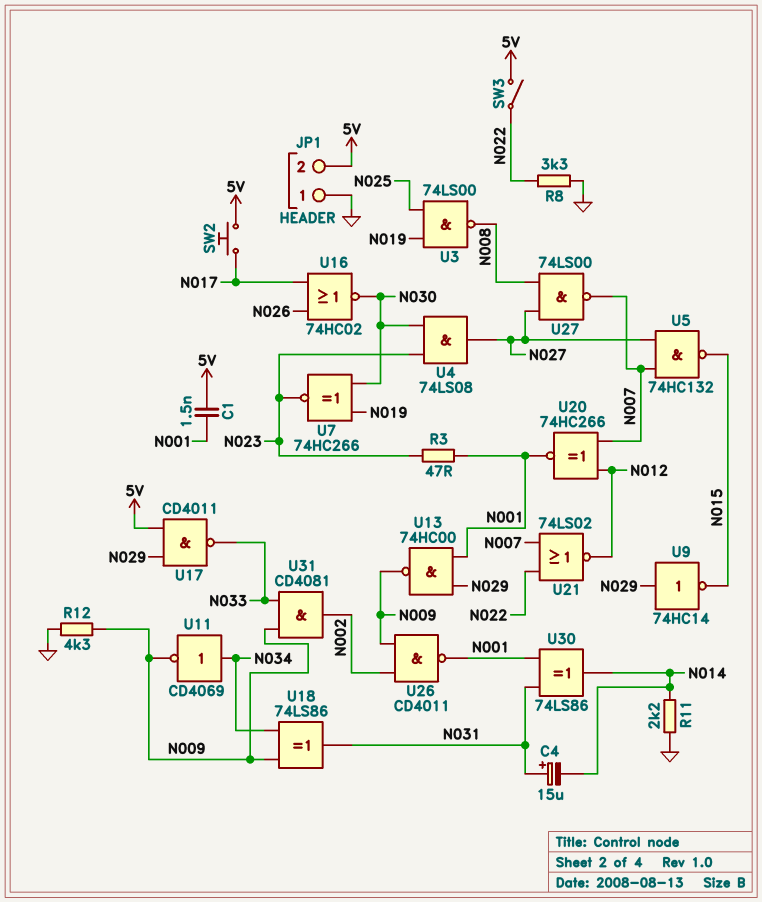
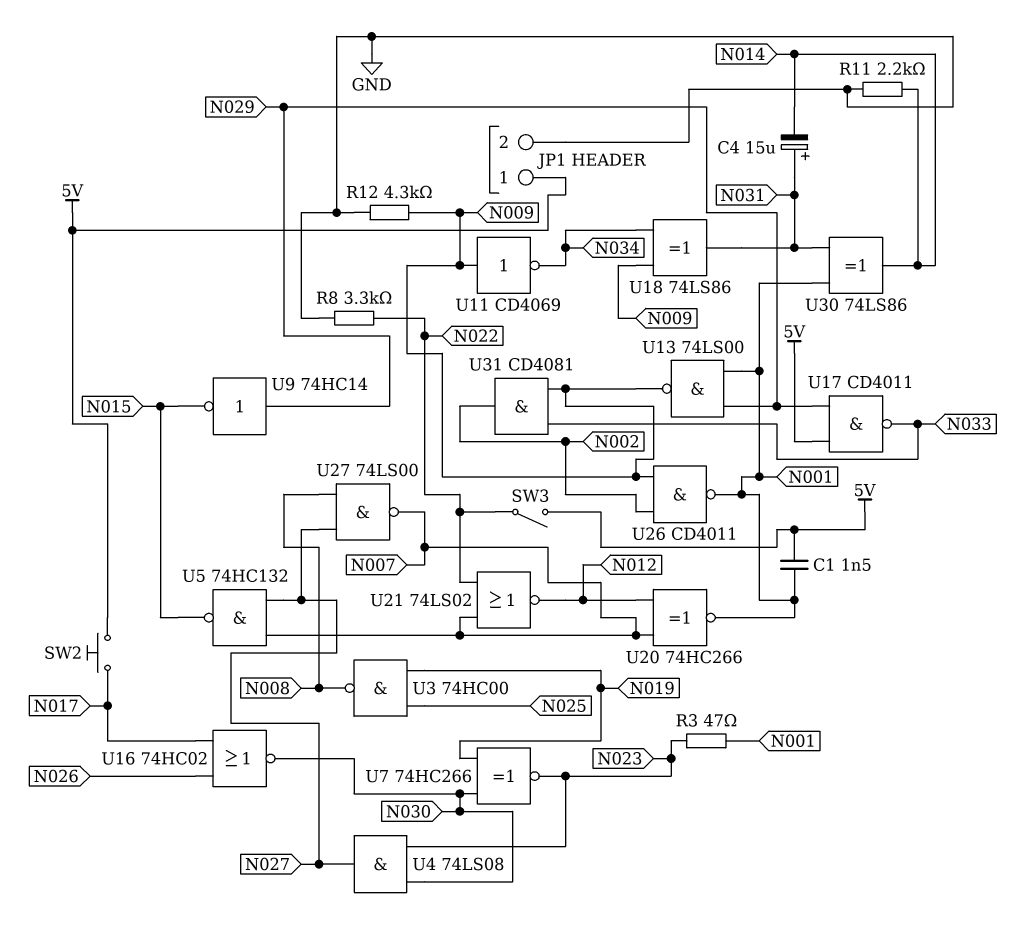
JP1 pin 1: GND -> 5V
JP1 pin 2: 5V -> GND
U3: NAND 74LS00 (in N019, in N025, out N008) -> NAND 74HC00 (in N019, in N025, out N008)
U11: NOT CD4069 (in N034, out N009) -> NOT CD4069 (in N009, out N034)
U13: NAND 74HC00 (in N001, in N029, out N009) -> NAND 74LS00 (in N001, in N029, out N009)

